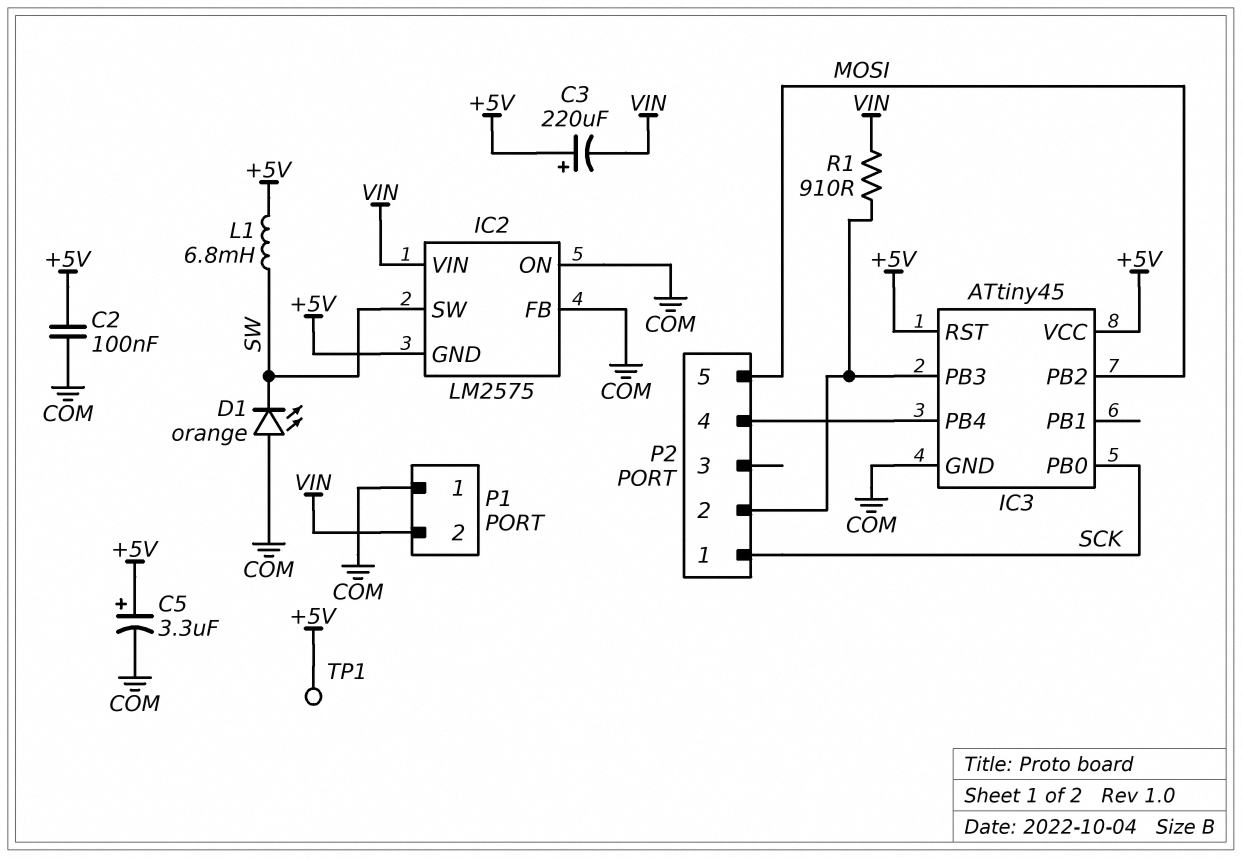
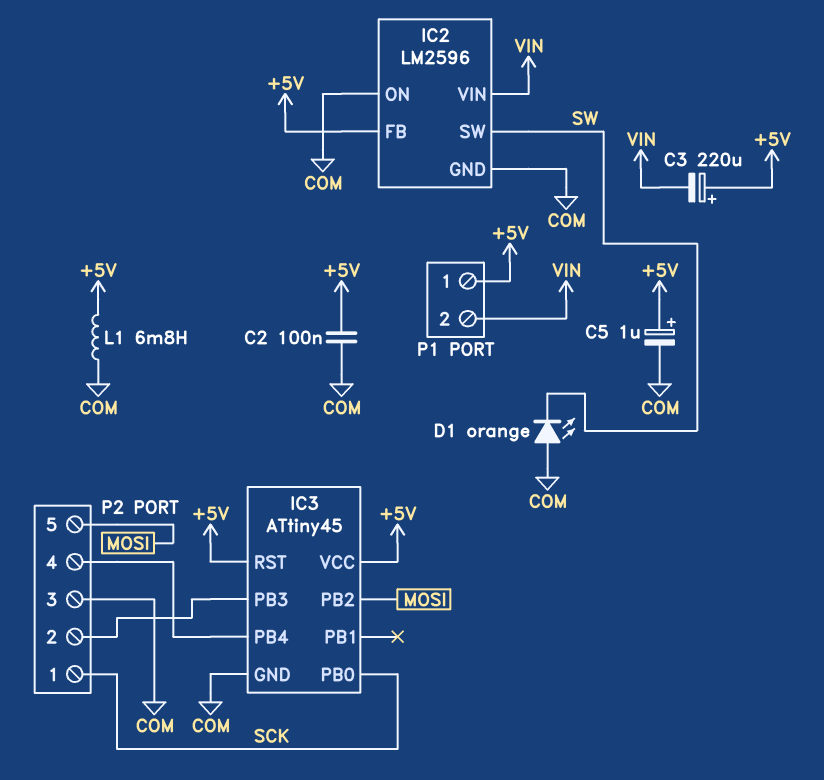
C5: 3.3uF (plus +5V, minus COM) -> 1uF (plus +5V, minus COM)
IC2: LM2575 -> LM2596
IC2 pin FB: COM -> +5V
IC2 pin GND: +5V -> COM
L1: 6.8mH (+5V, SW) -> 6.8mH (+5V, COM)
P1 pin 1: COM -> +5V
P2 pin 3: none -> COM
R1: 910 (IC3/PB3, VIN) -> none
TP1: test point (+5V) -> none

